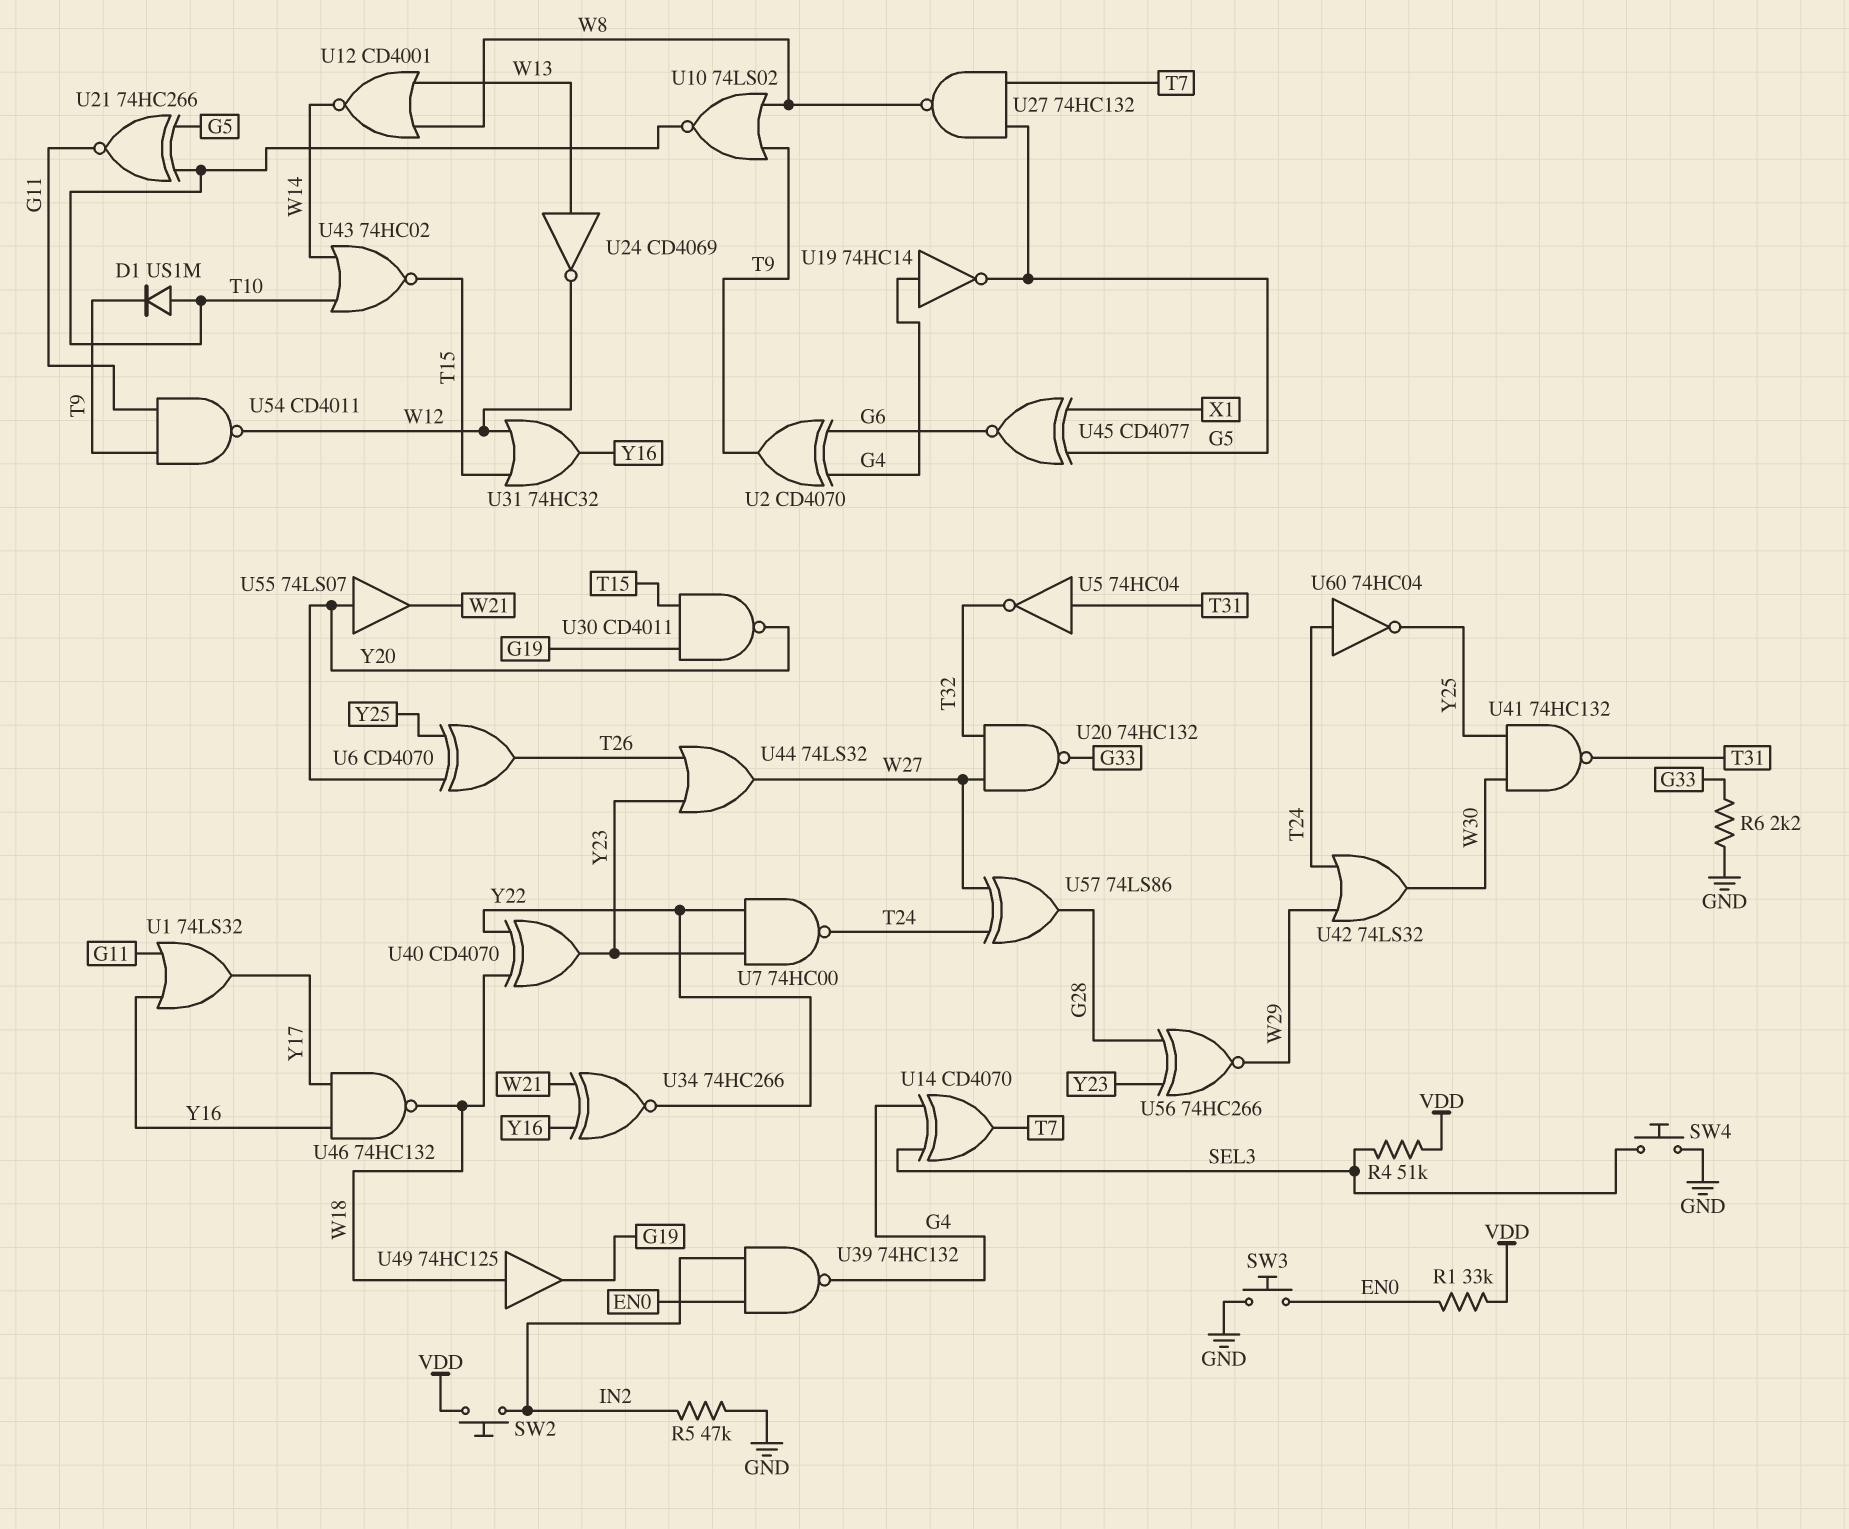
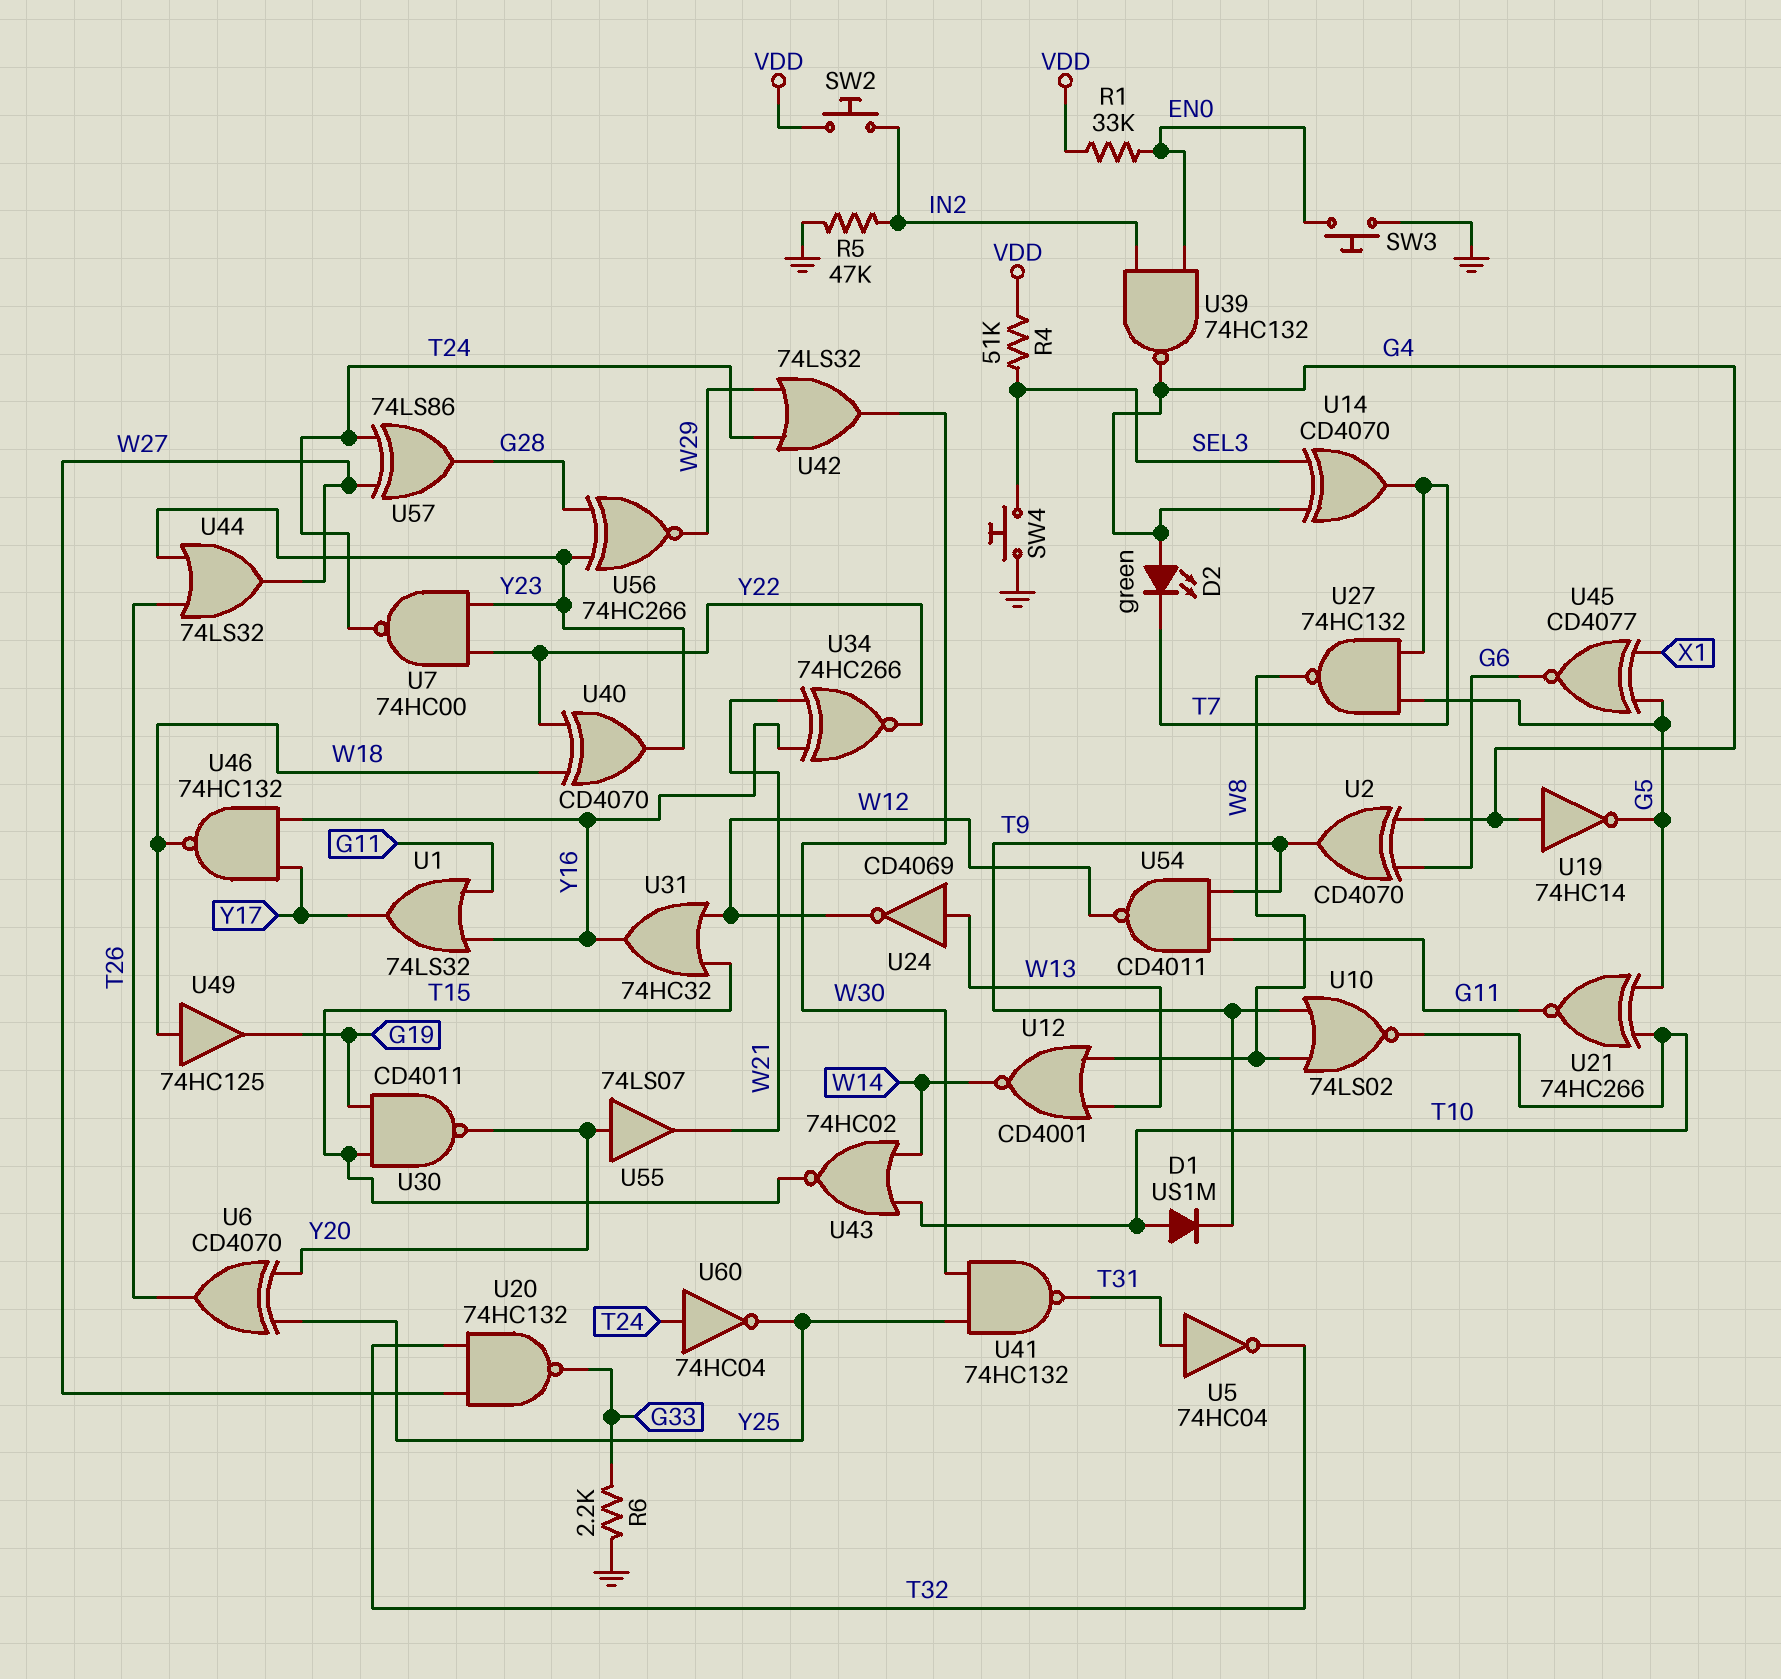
D2: none -> LED green (A G4, K T7)

